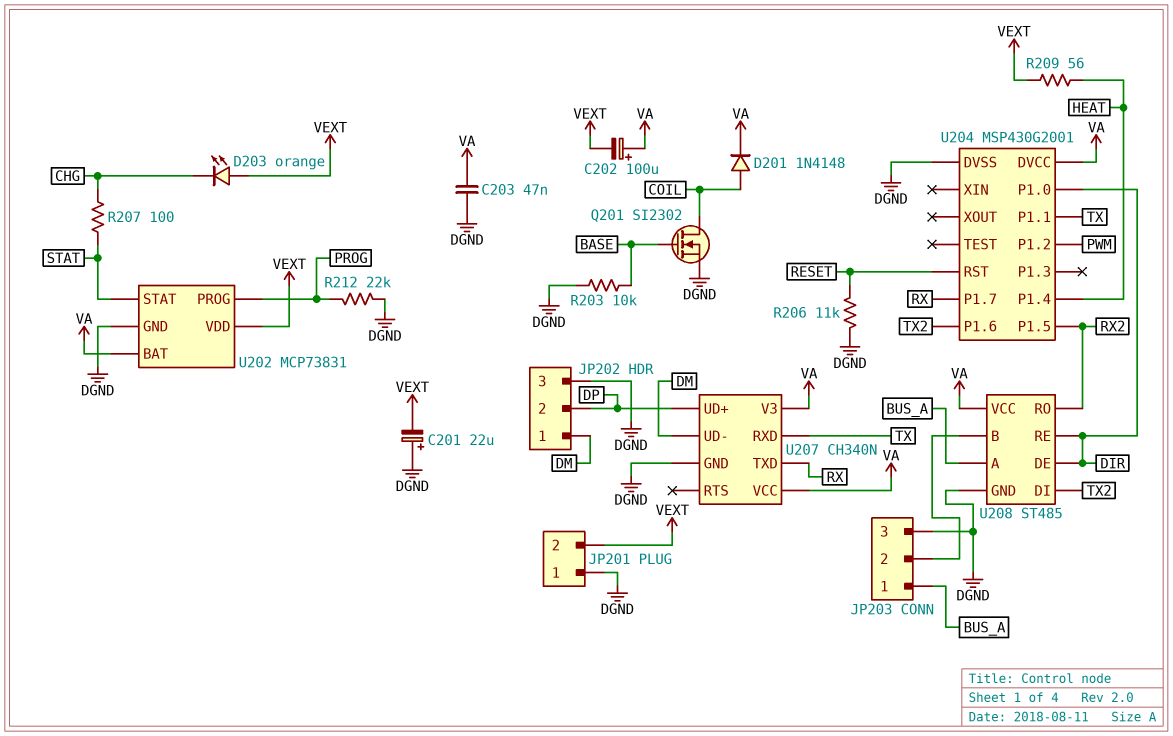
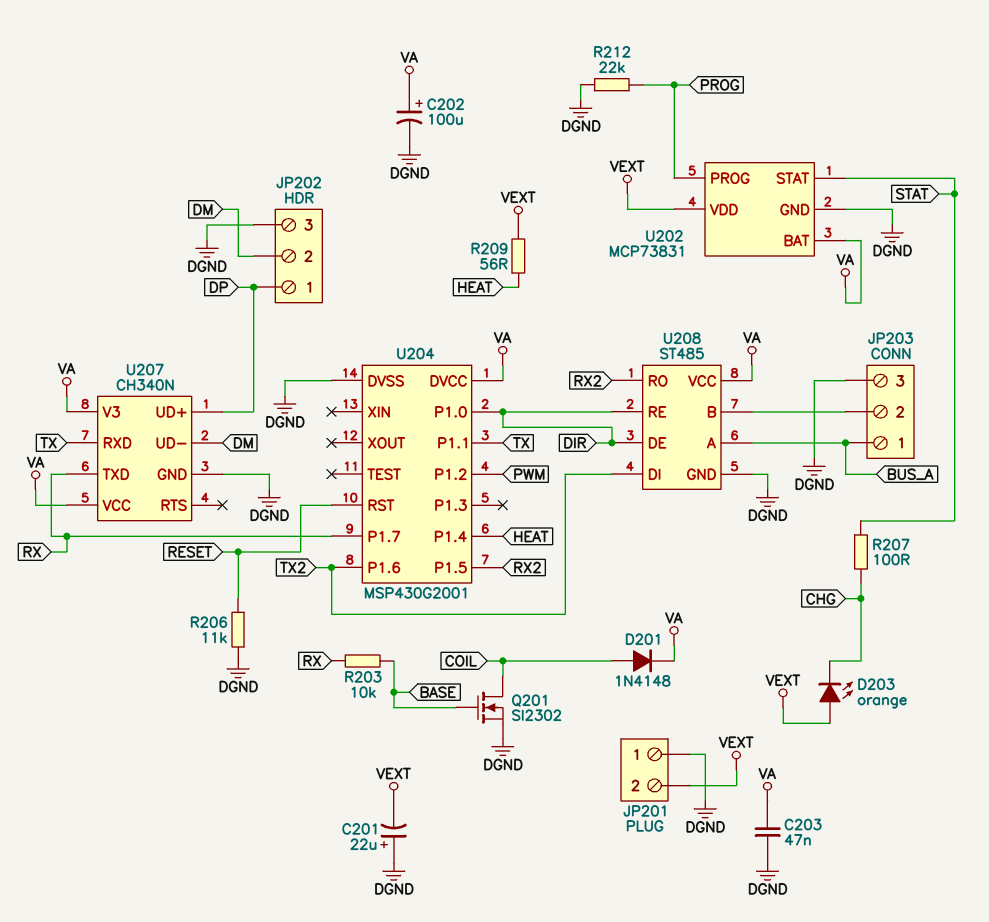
C202: 100uF (plus VA, minus VEXT) -> 100uF (plus VA, minus DGND)
JP202 pin 1: DM -> DP
JP202 pin 2: DP -> DM
R203: 10k (BASE, DGND) -> 10k (BASE, RX)

